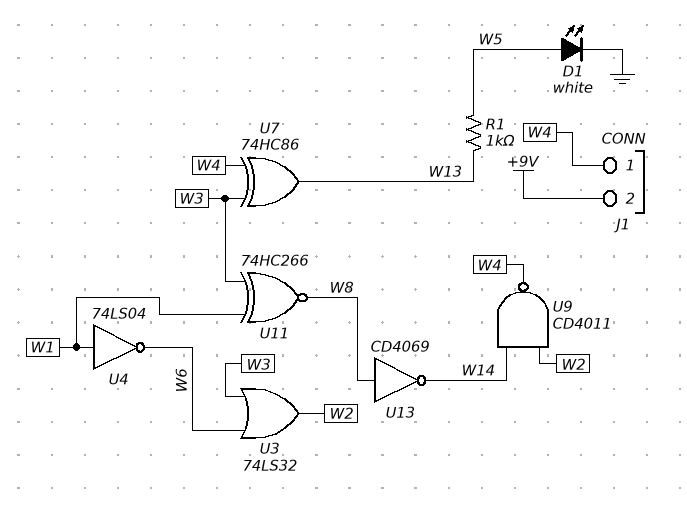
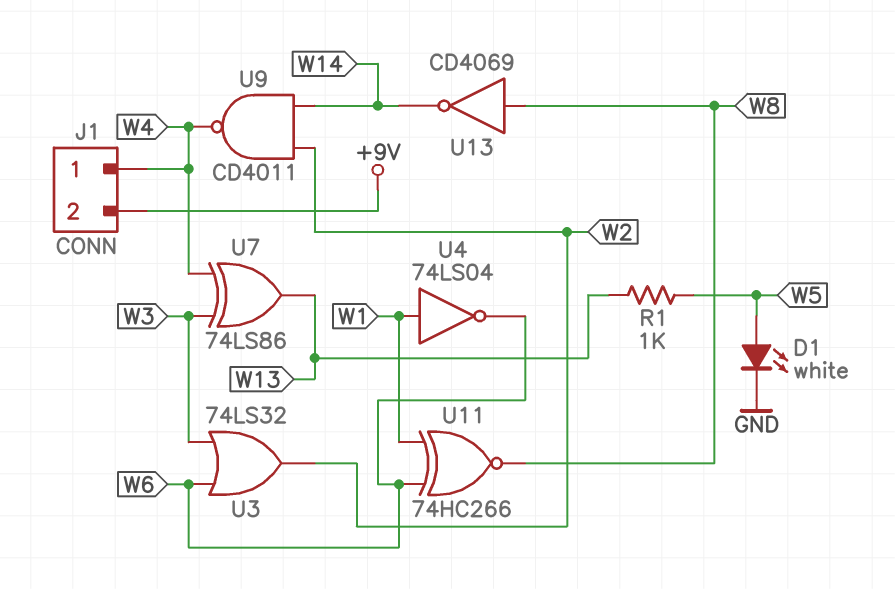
U7: XOR 74HC86 (in W3, in W4, out W13) -> XOR 74LS86 (in W3, in W4, out W13)
U11: XNOR 74HC266 (in W1, in W3, out W8) -> XNOR 74HC266 (in W1, in W6, out W8)

